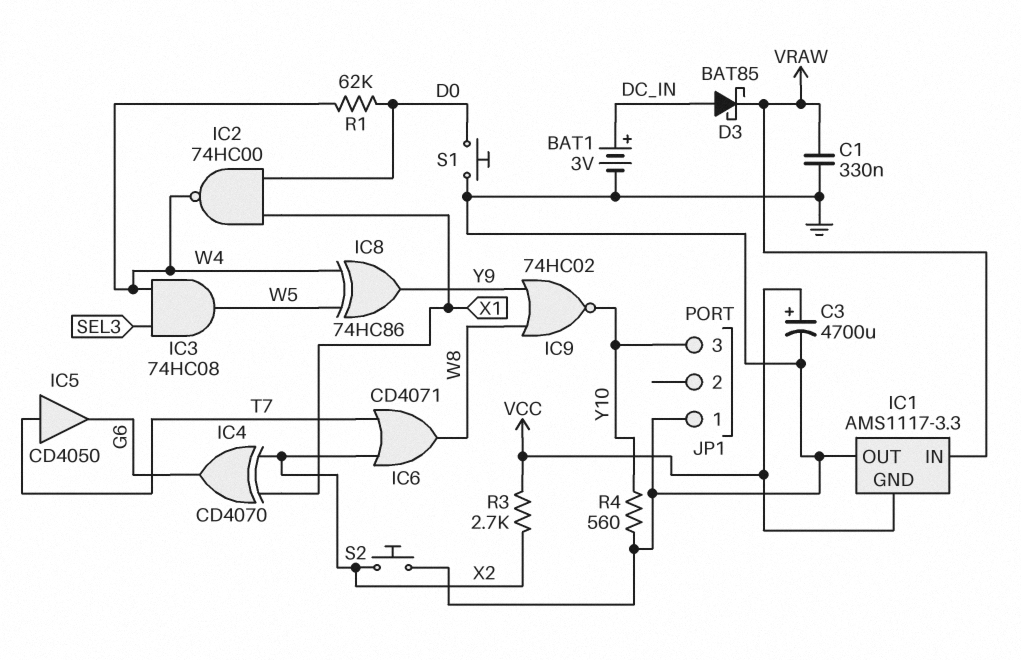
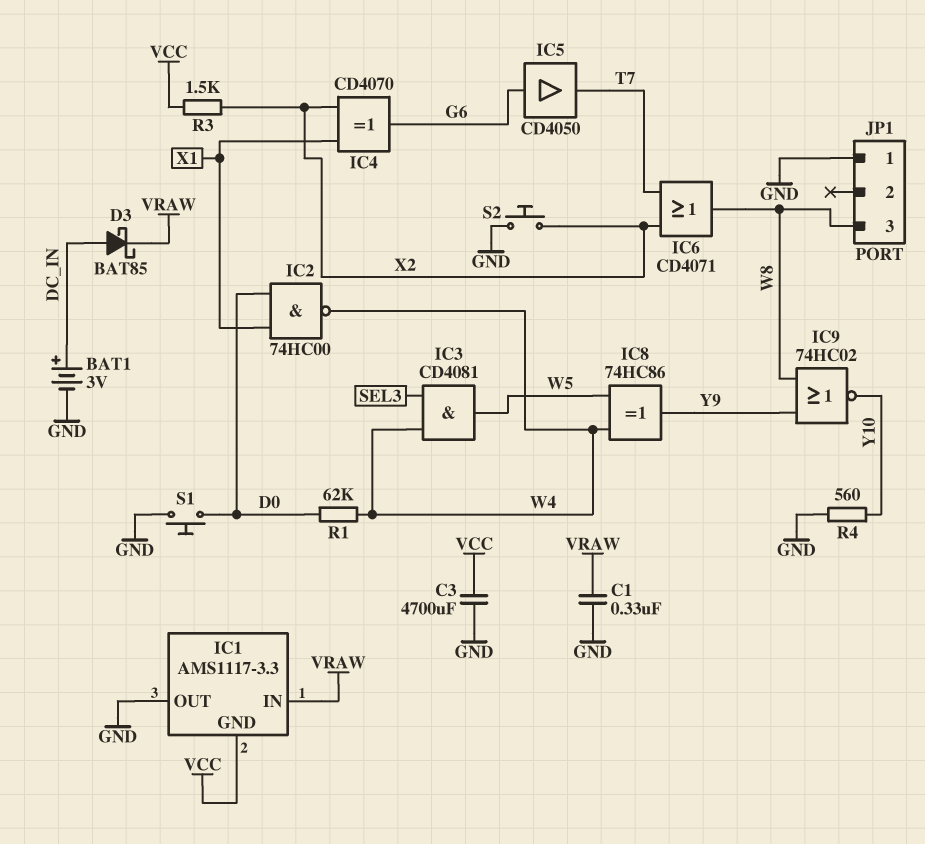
C3: 4700uF (plus VCC, minus GND) -> 4700uF (GND, VCC)
IC3: AND 74HC08 (in SEL3, in W4, out W5) -> AND CD4081 (in SEL3, in W4, out W5)
IC5: buffer CD4050 (in T7, out G6) -> buffer CD4050 (in G6, out T7)
JP1 pin 3: Y10 -> W8
R3: 2.7k (VCC, X2) -> 1.5k (VCC, X2)

